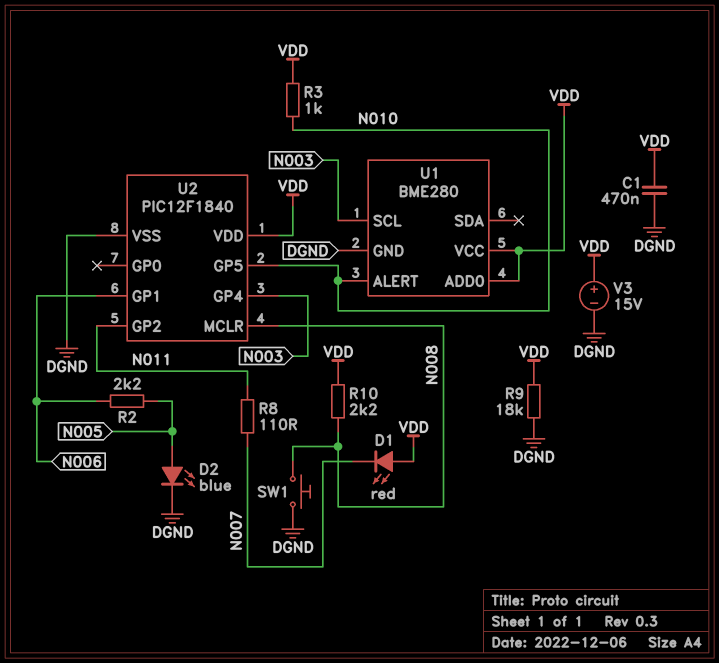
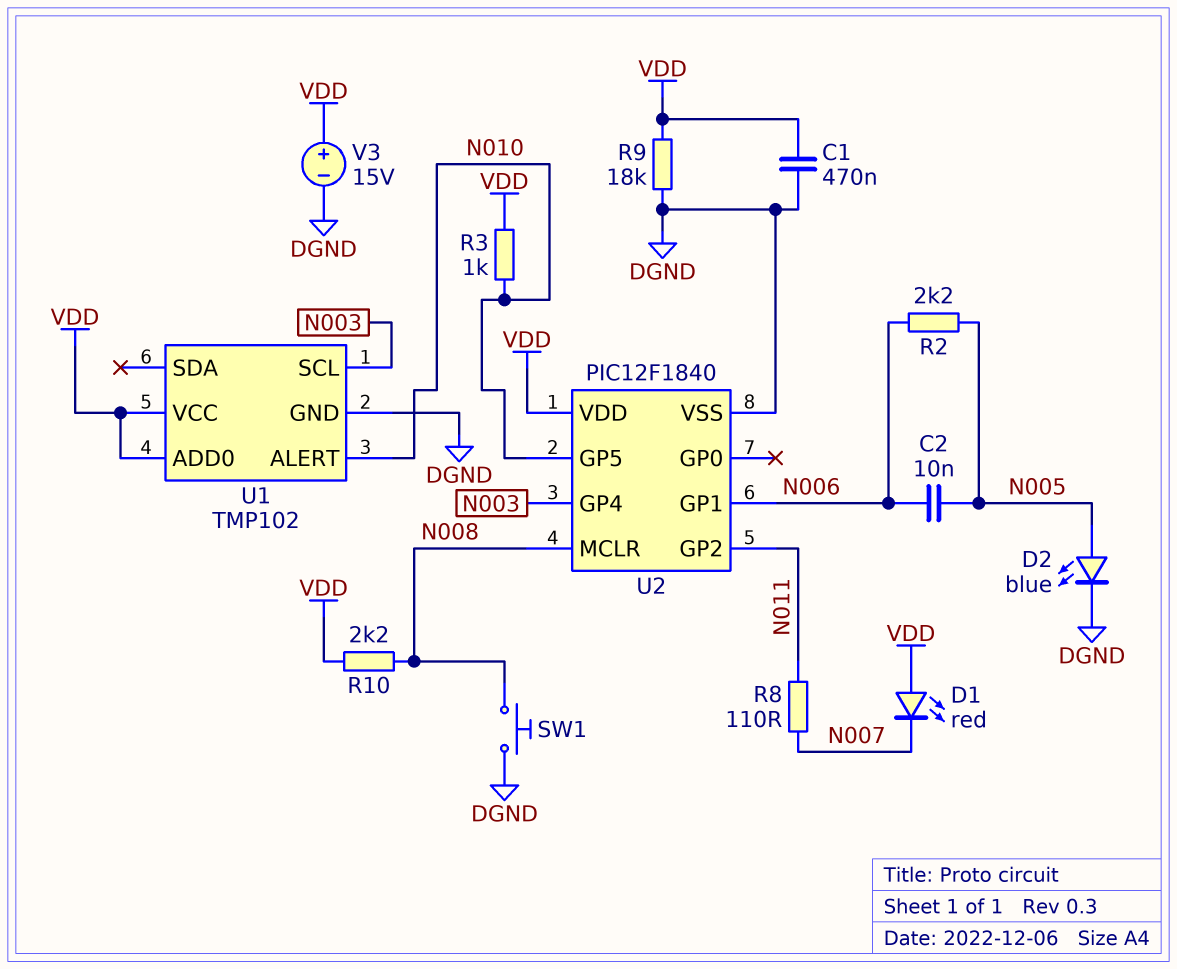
C2: none -> 10nF (N005, N006)
U1: BME280 -> TMP102

